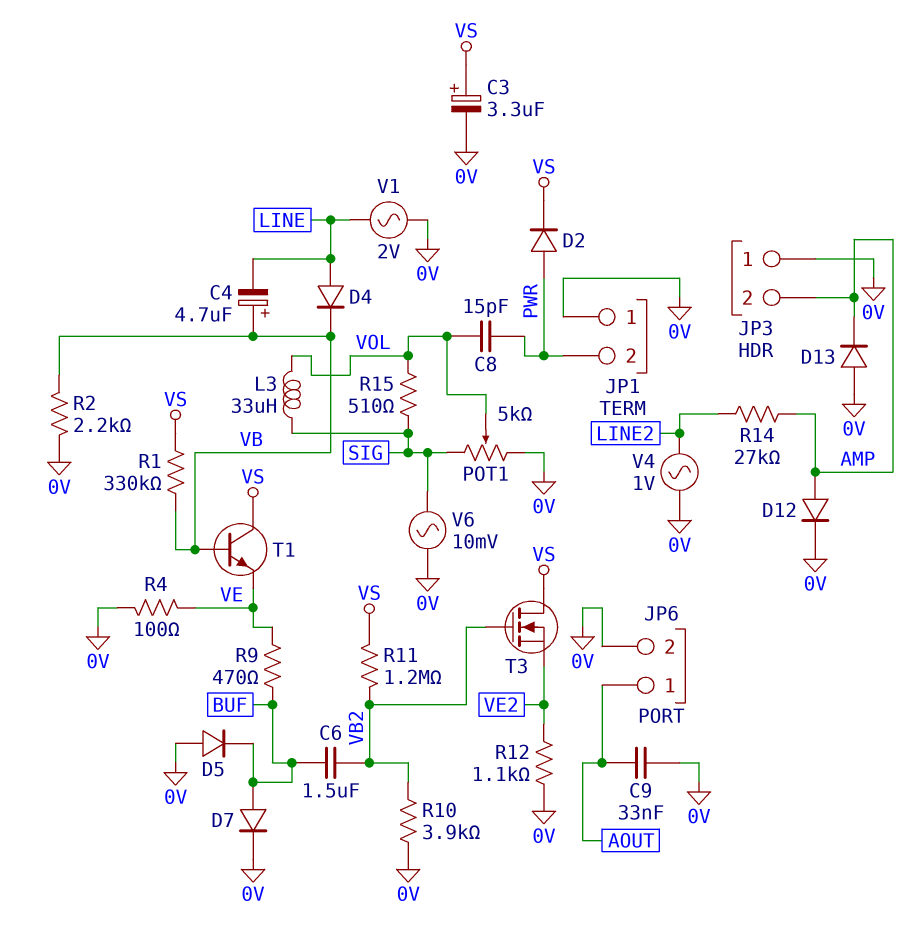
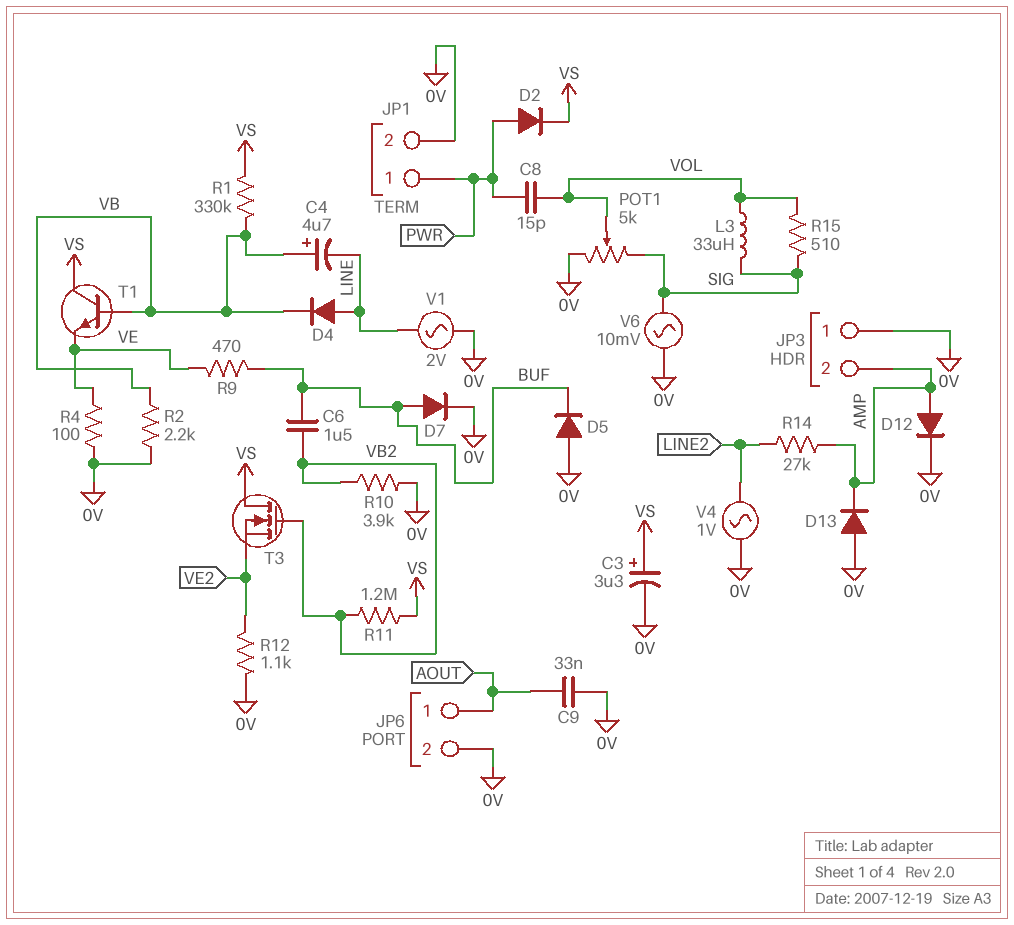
JP1 pin 1: 0V -> PWR
JP1 pin 2: PWR -> 0V

